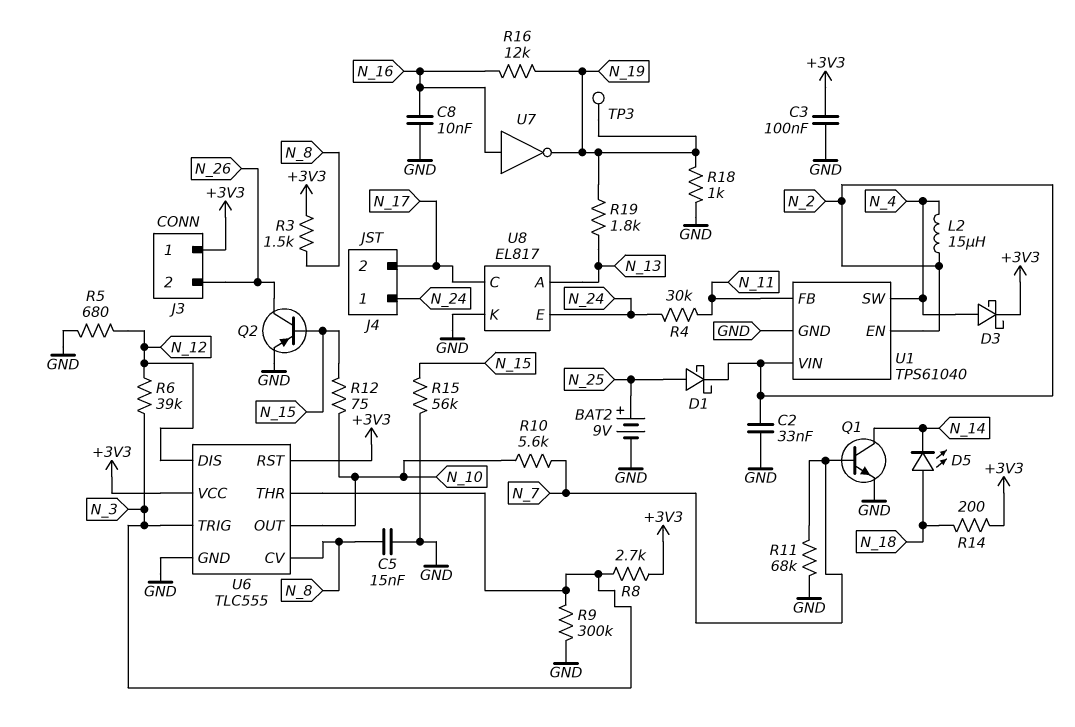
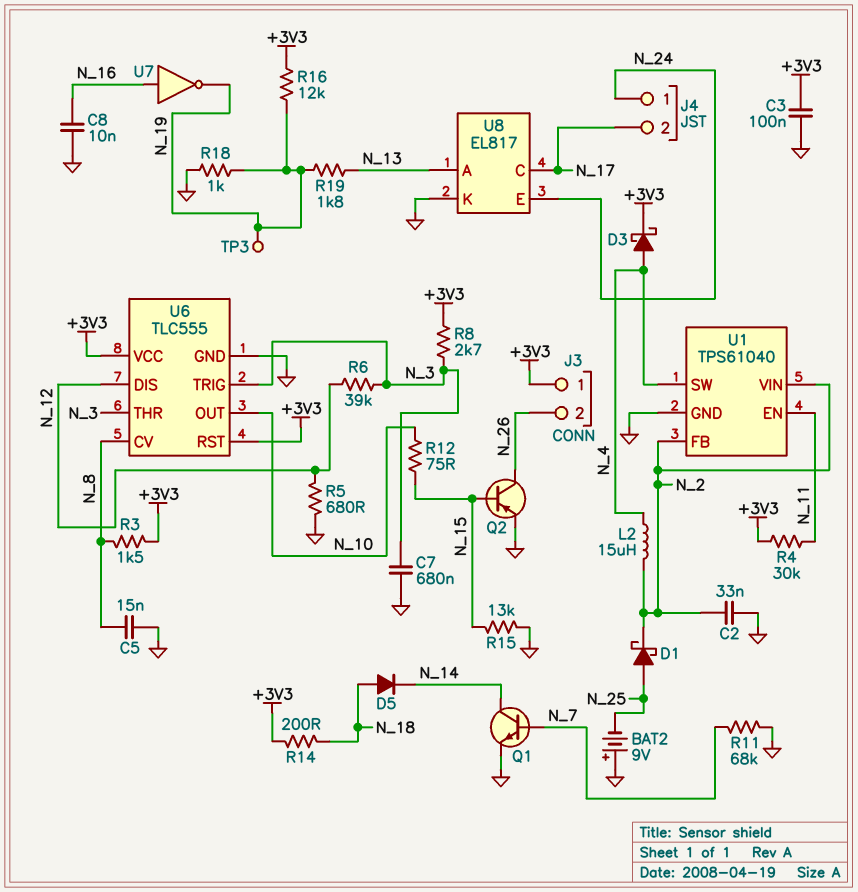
BAT2: 9V (plus N_25, minus GND) -> 9V (plus GND, minus N_25)
C7: none -> 680nF (GND, N_3)
D5: LED (A N_18, K N_14) -> diode (A N_18, K N_14)
R4: 30k (N_11, N_24) -> 30k (+3V3, N_11)
R9: 300k (GND, N_3) -> none
R10: 5.6k (N_7, N_10) -> none
R15: 56k (GND, N_15) -> 13k (GND, N_15)
R16: 12k (N_16, N_19) -> 12k (+3V3, N_19)
U1 pin EN: N_2 -> N_11
U1 pin FB: N_11 -> N_2

